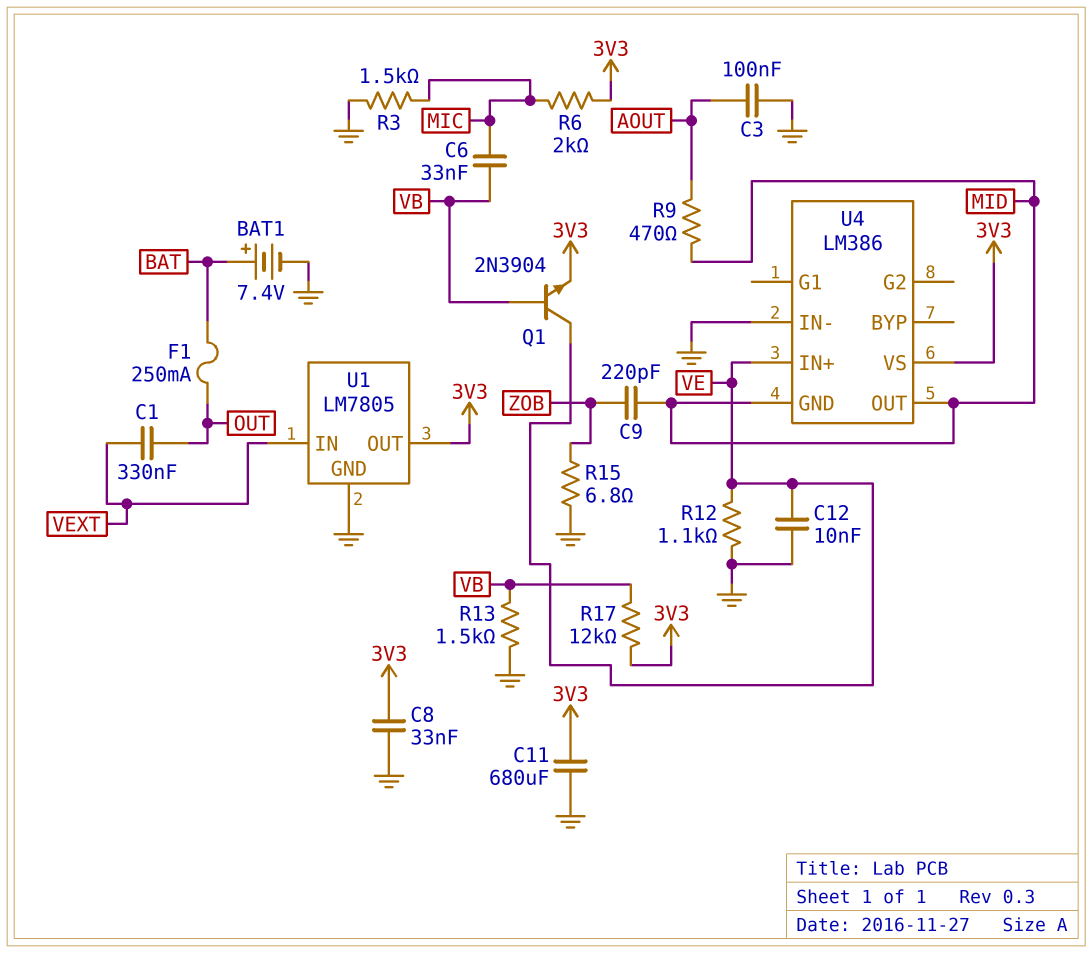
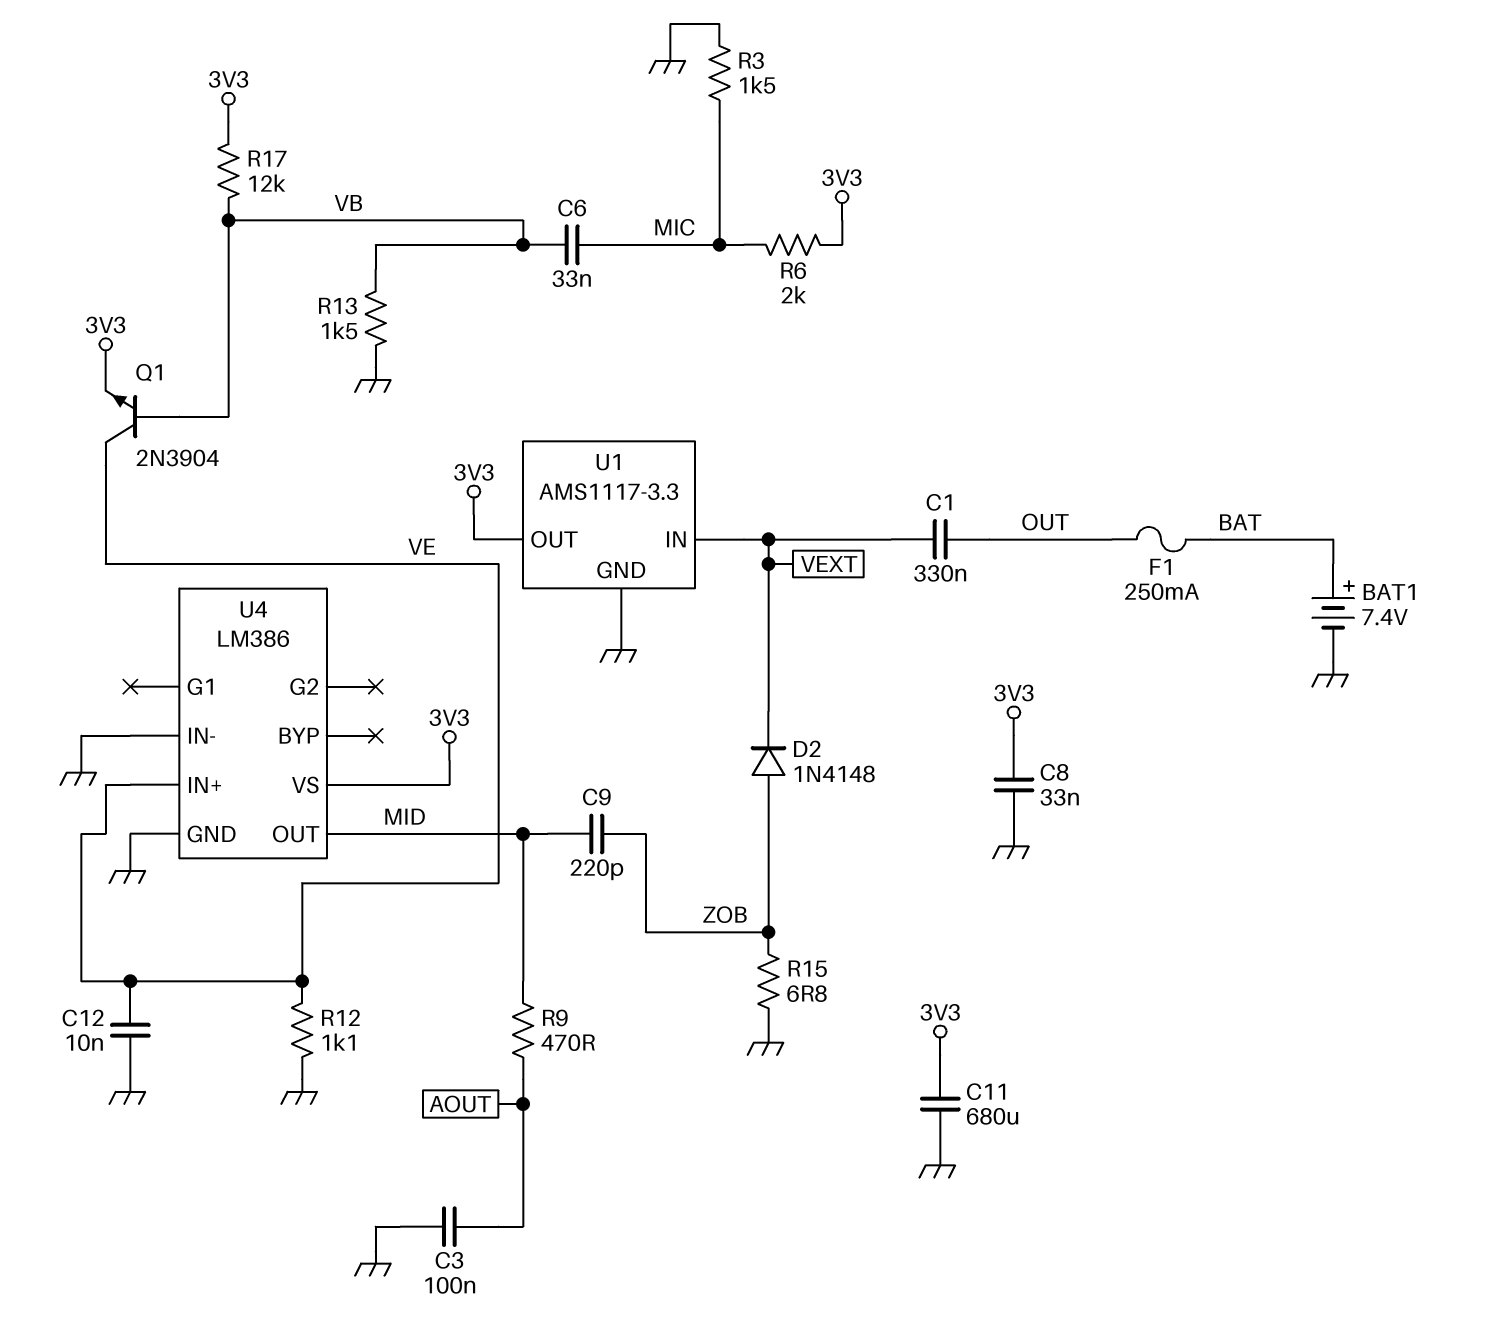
D2: none -> diode 1N4148 (A ZOB, K VEXT)
U1: LM7805 -> AMS1117-3.3
U4 pin GND: MID -> GND

